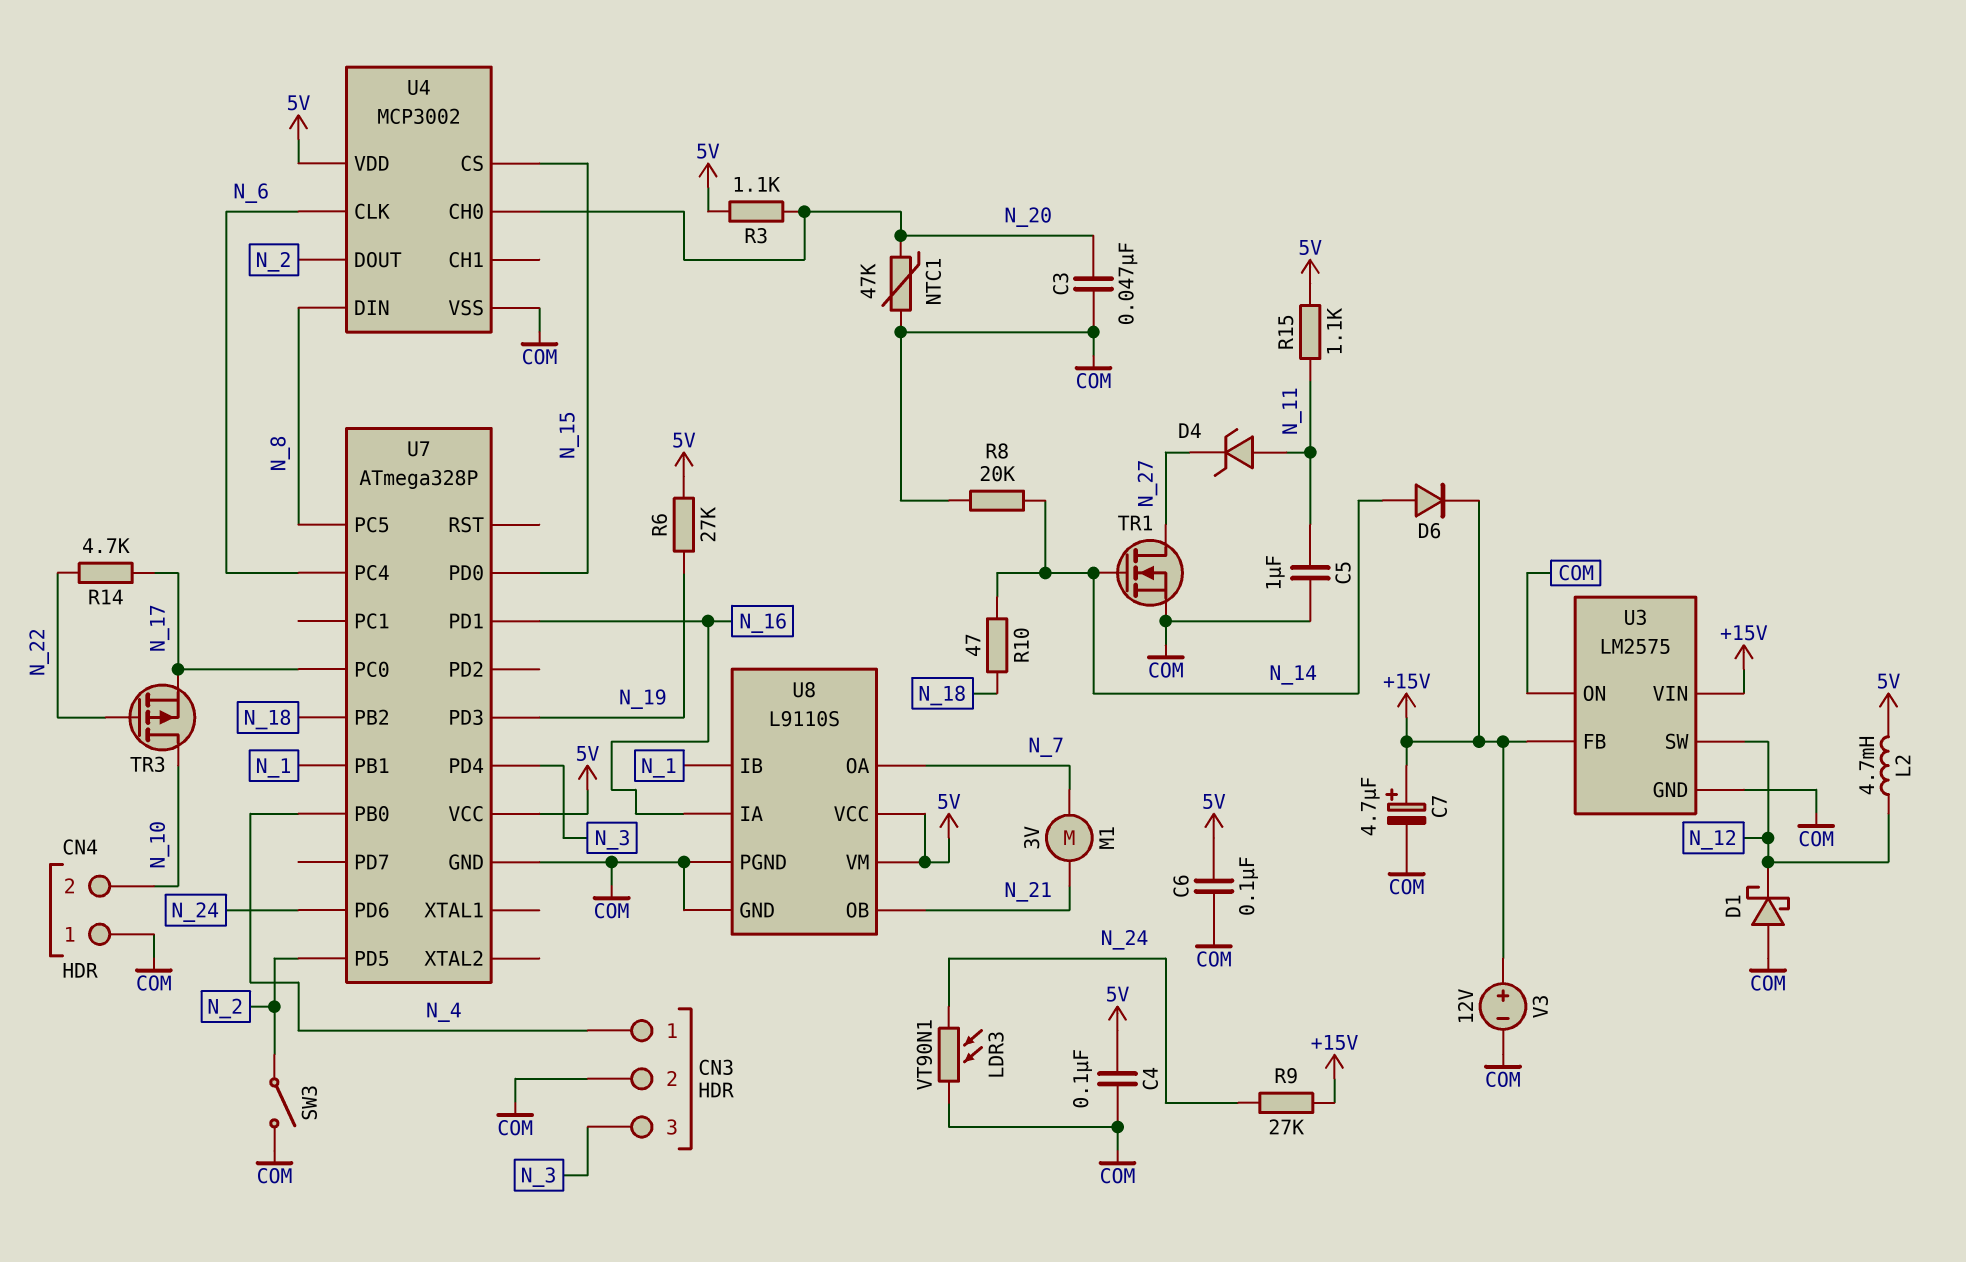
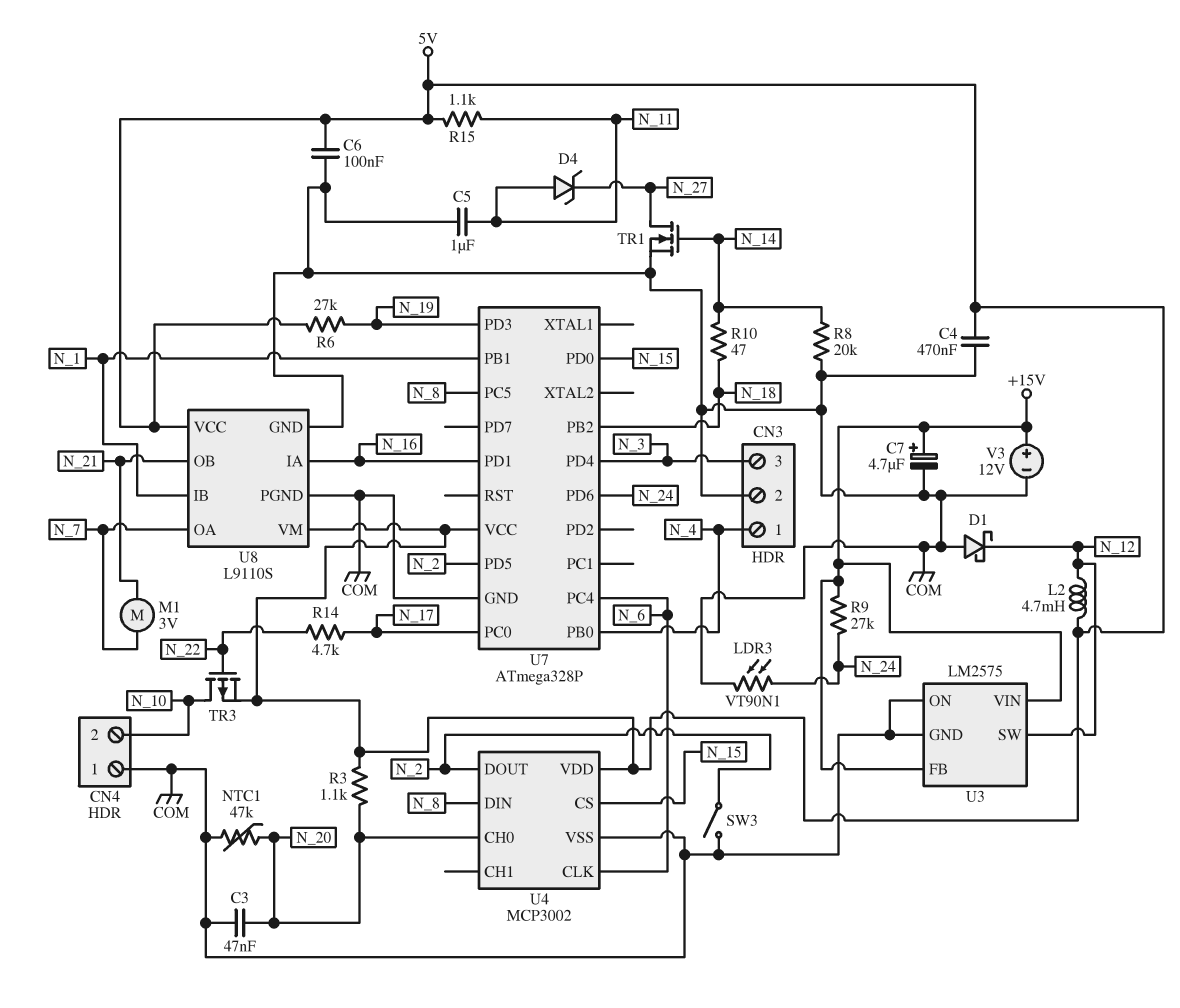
C4: 100nF (5V, COM) -> 470nF (5V, COM)
D6: diode (A N_14, K +15V) -> none
TR3: PMOS (G N_22, D N_10, S N_17) -> PMOS (G N_22, D N_10, S 5V)

